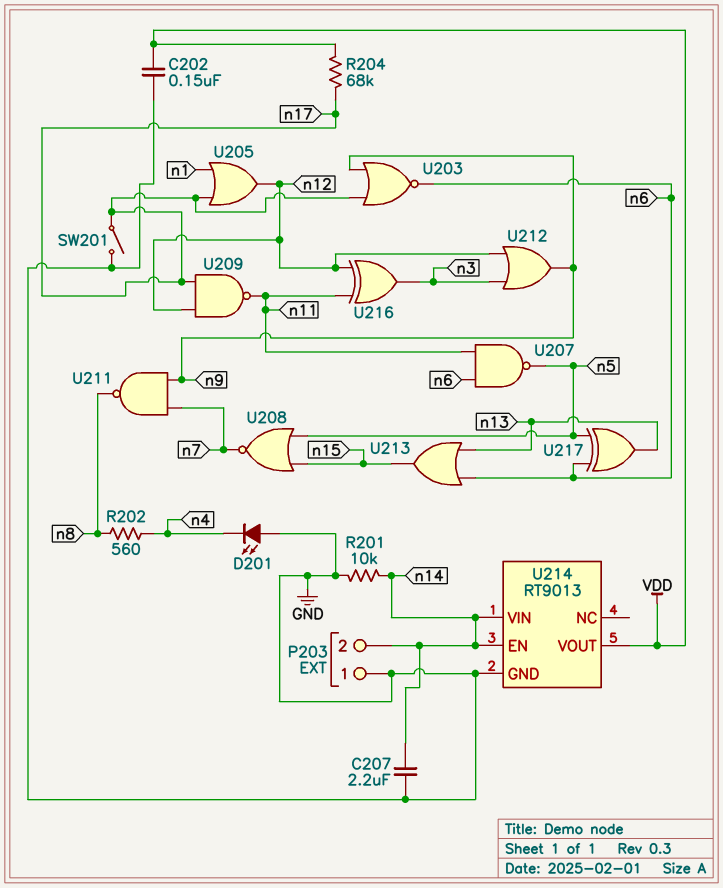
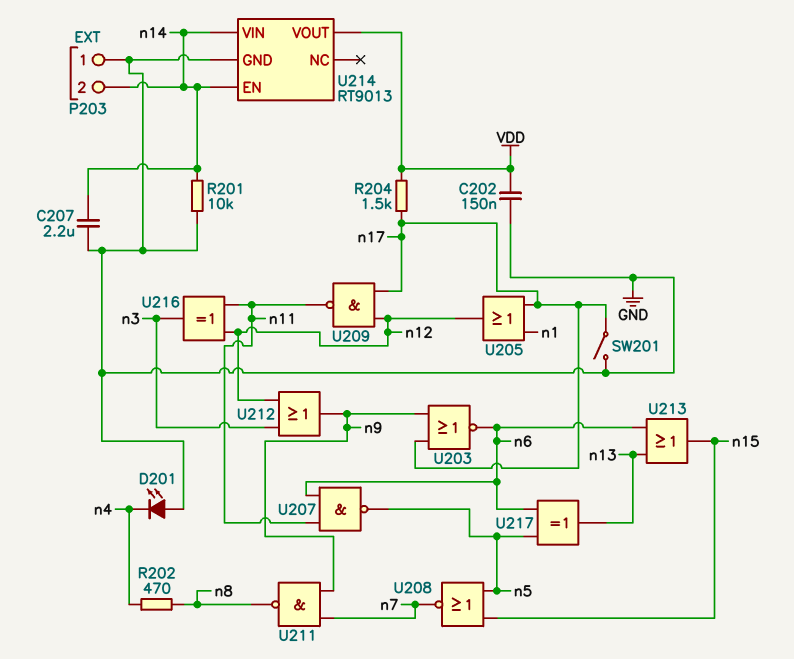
R202: 560 (n4, n8) -> 470 (n4, n8)
R204: 68k (VDD, n17) -> 1.5k (VDD, n17)

